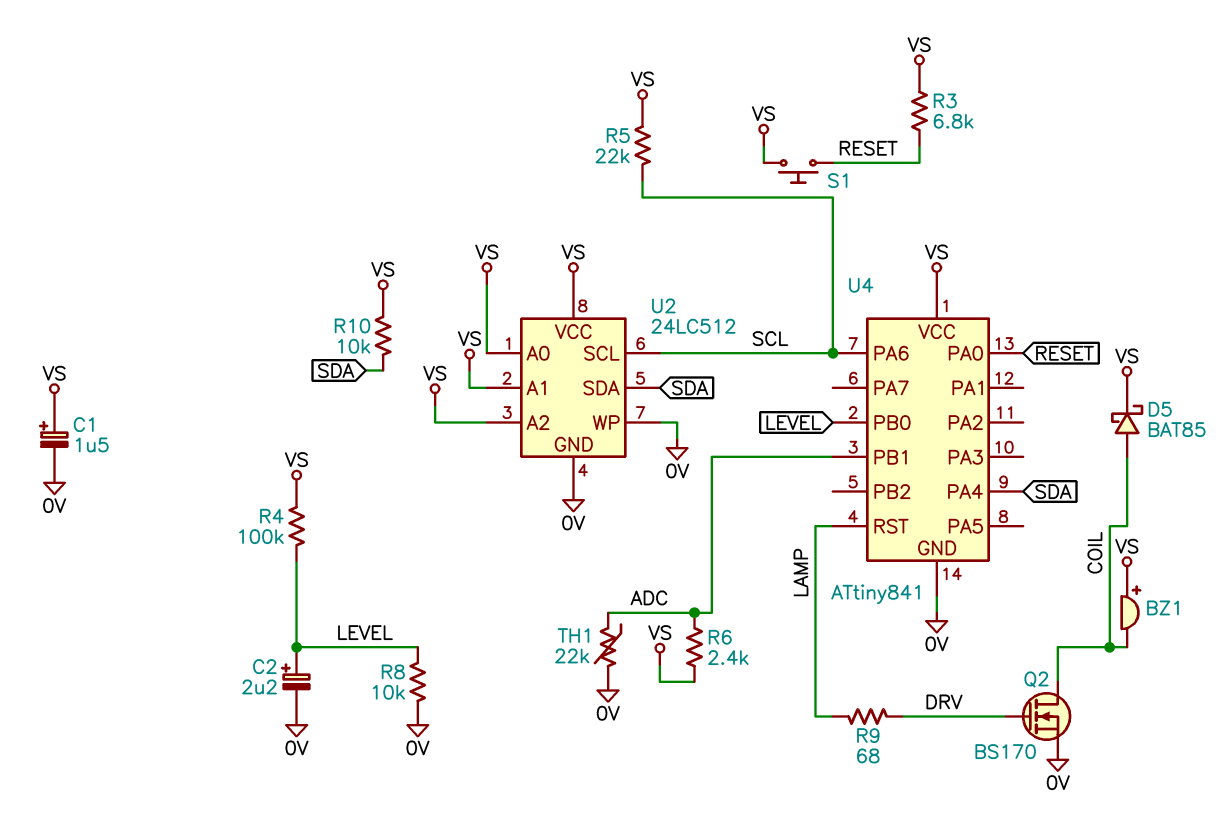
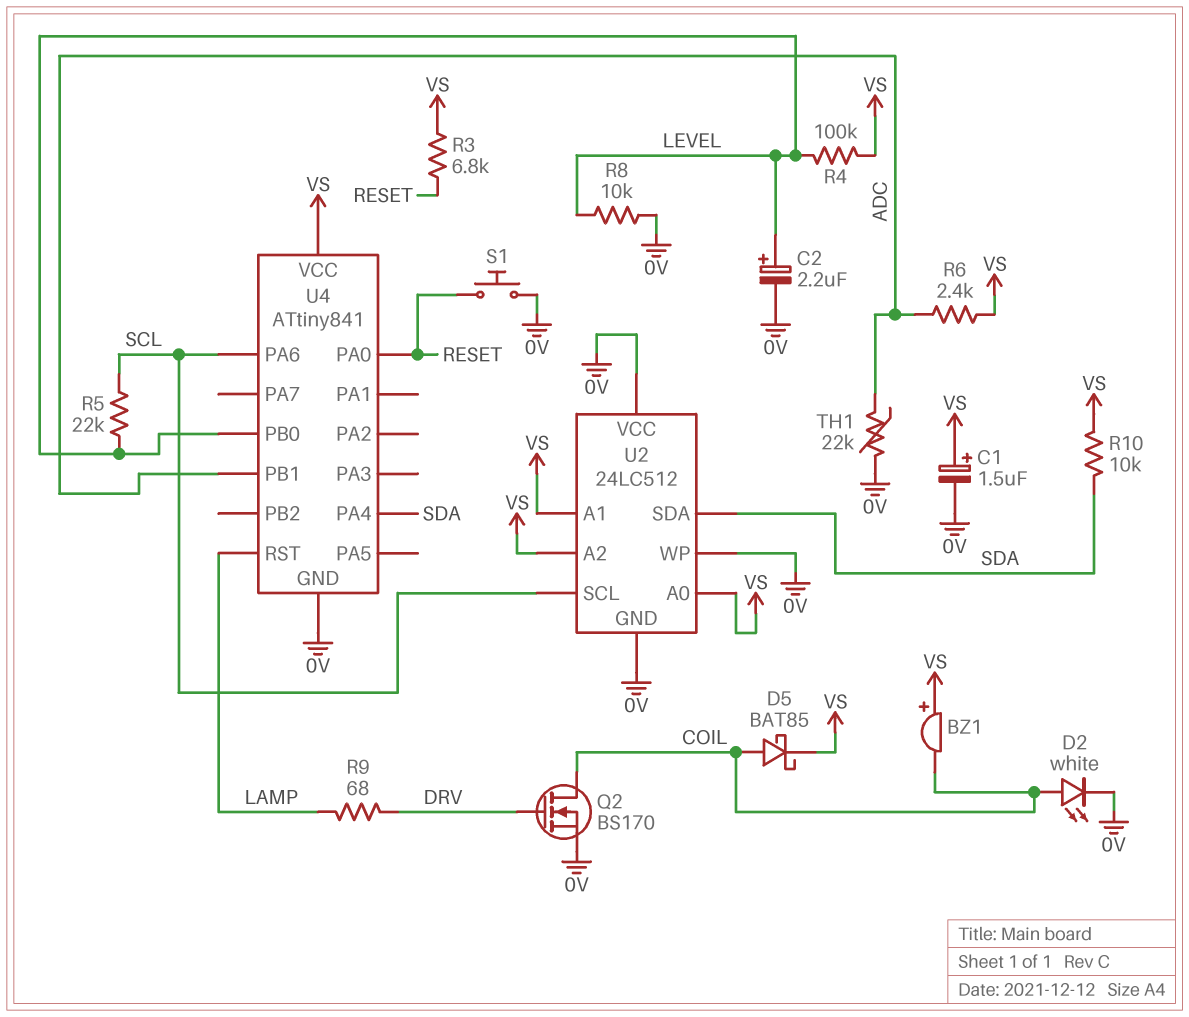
D2: none -> LED white (A COIL, K 0V)
R5: 22k (SCL, VS) -> 22k (LEVEL, SCL)
S1: button (RESET, VS) -> button (0V, RESET)
U2 pin VCC: VS -> 0V

